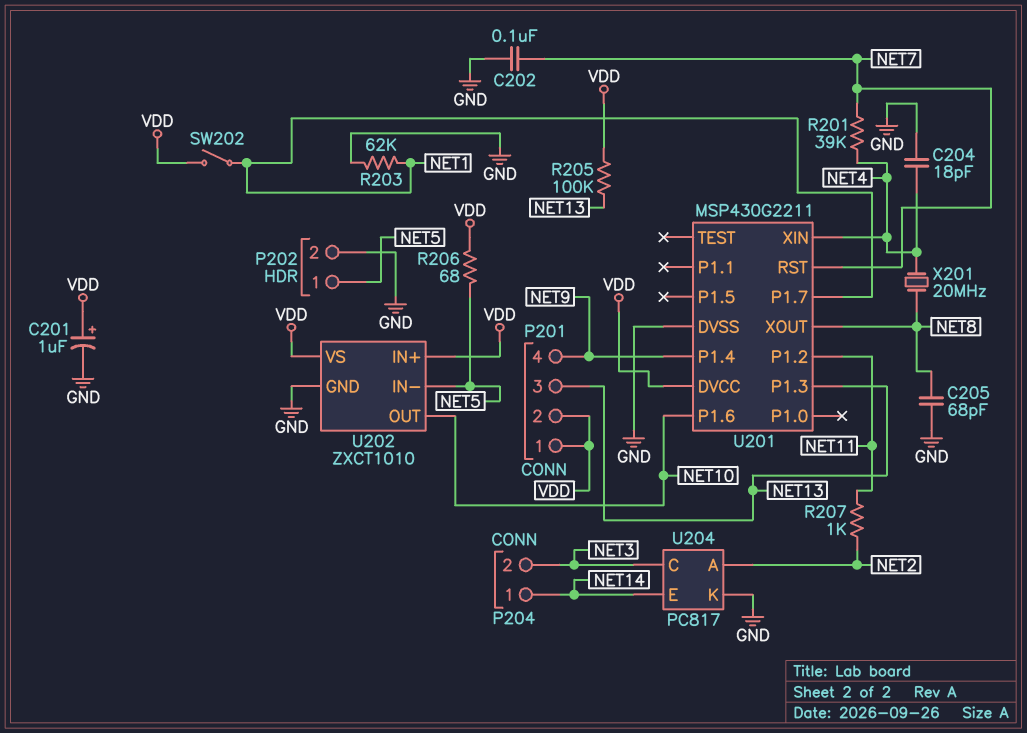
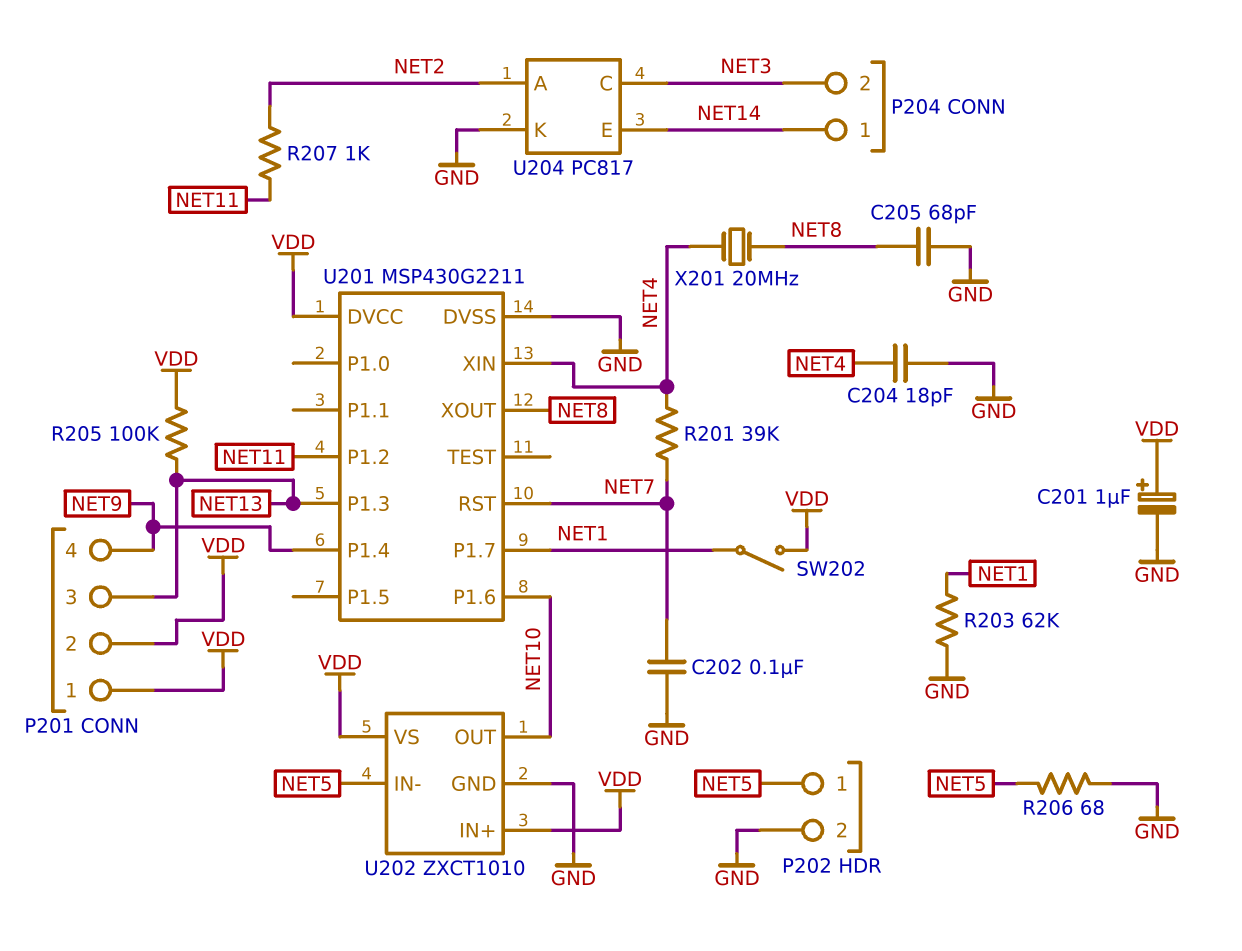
R206: 68 (NET5, VDD) -> 68 (GND, NET5)

